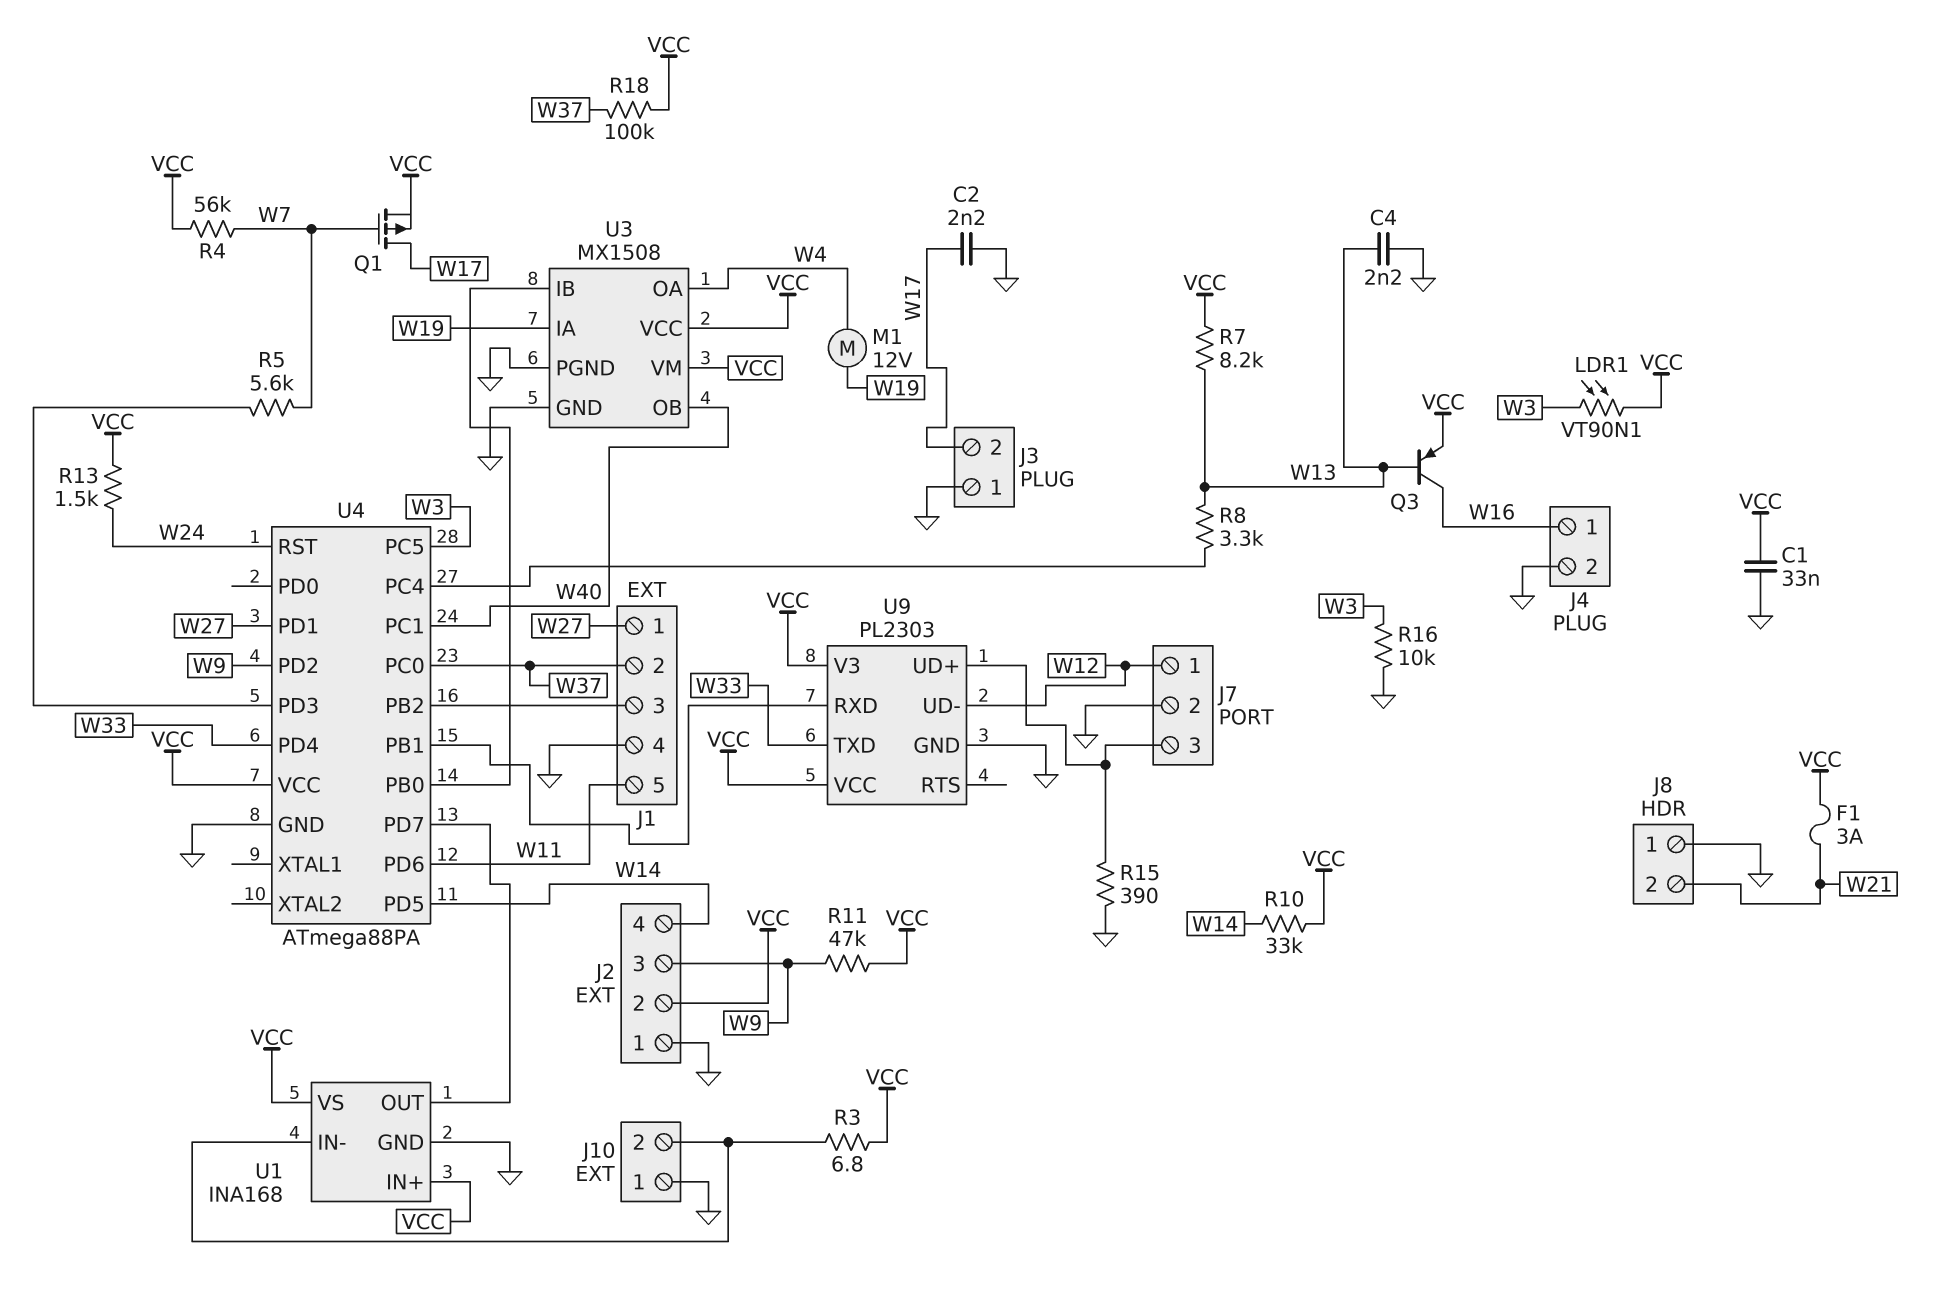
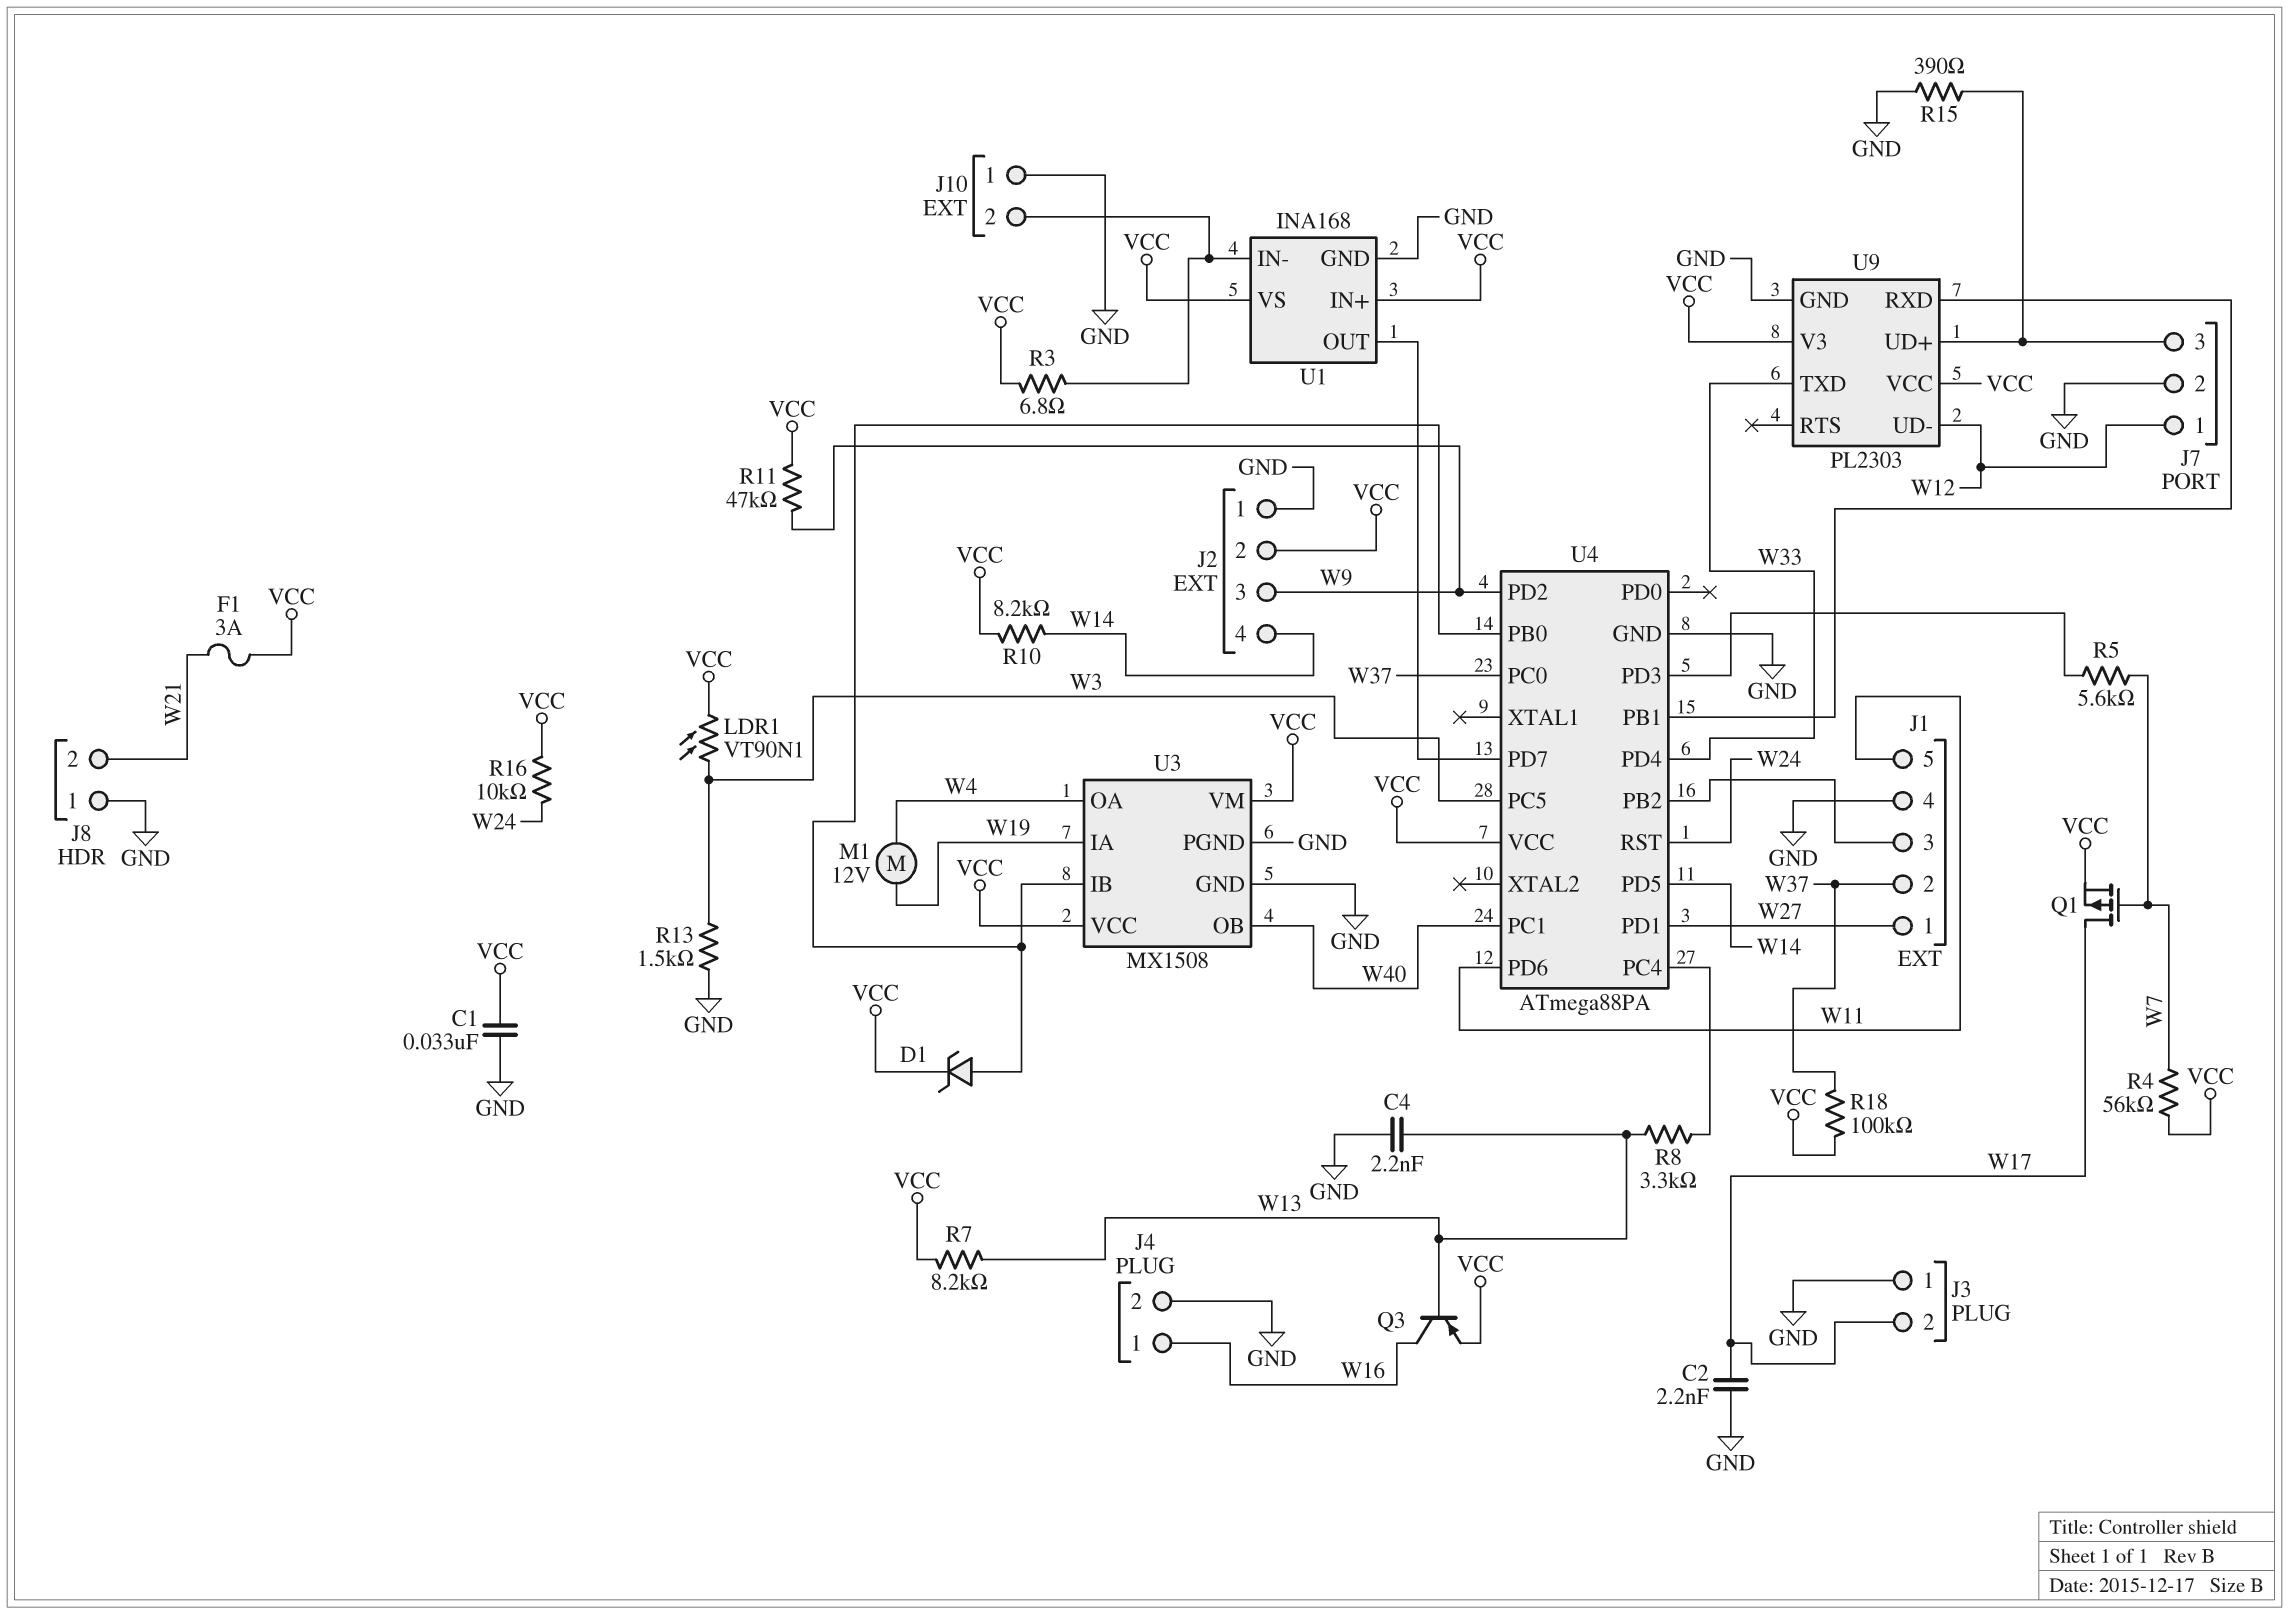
D1: none -> zener (A U3/IB, K VCC)
R10: 33k (VCC, W14) -> 8.2k (VCC, W14)
R13: 1.5k (VCC, W24) -> 1.5k (GND, W3)
R16: 10k (GND, W3) -> 10k (VCC, W24)

